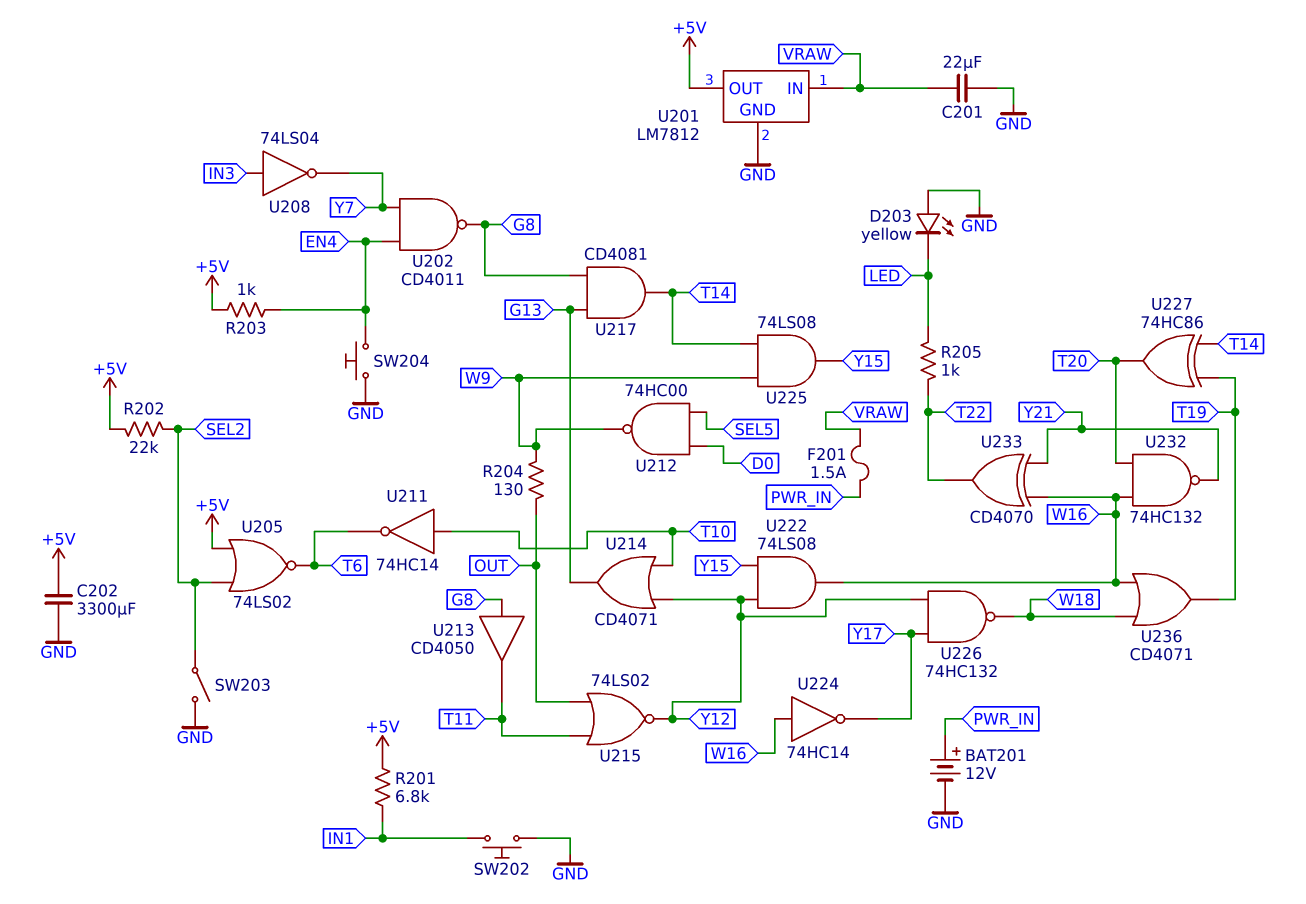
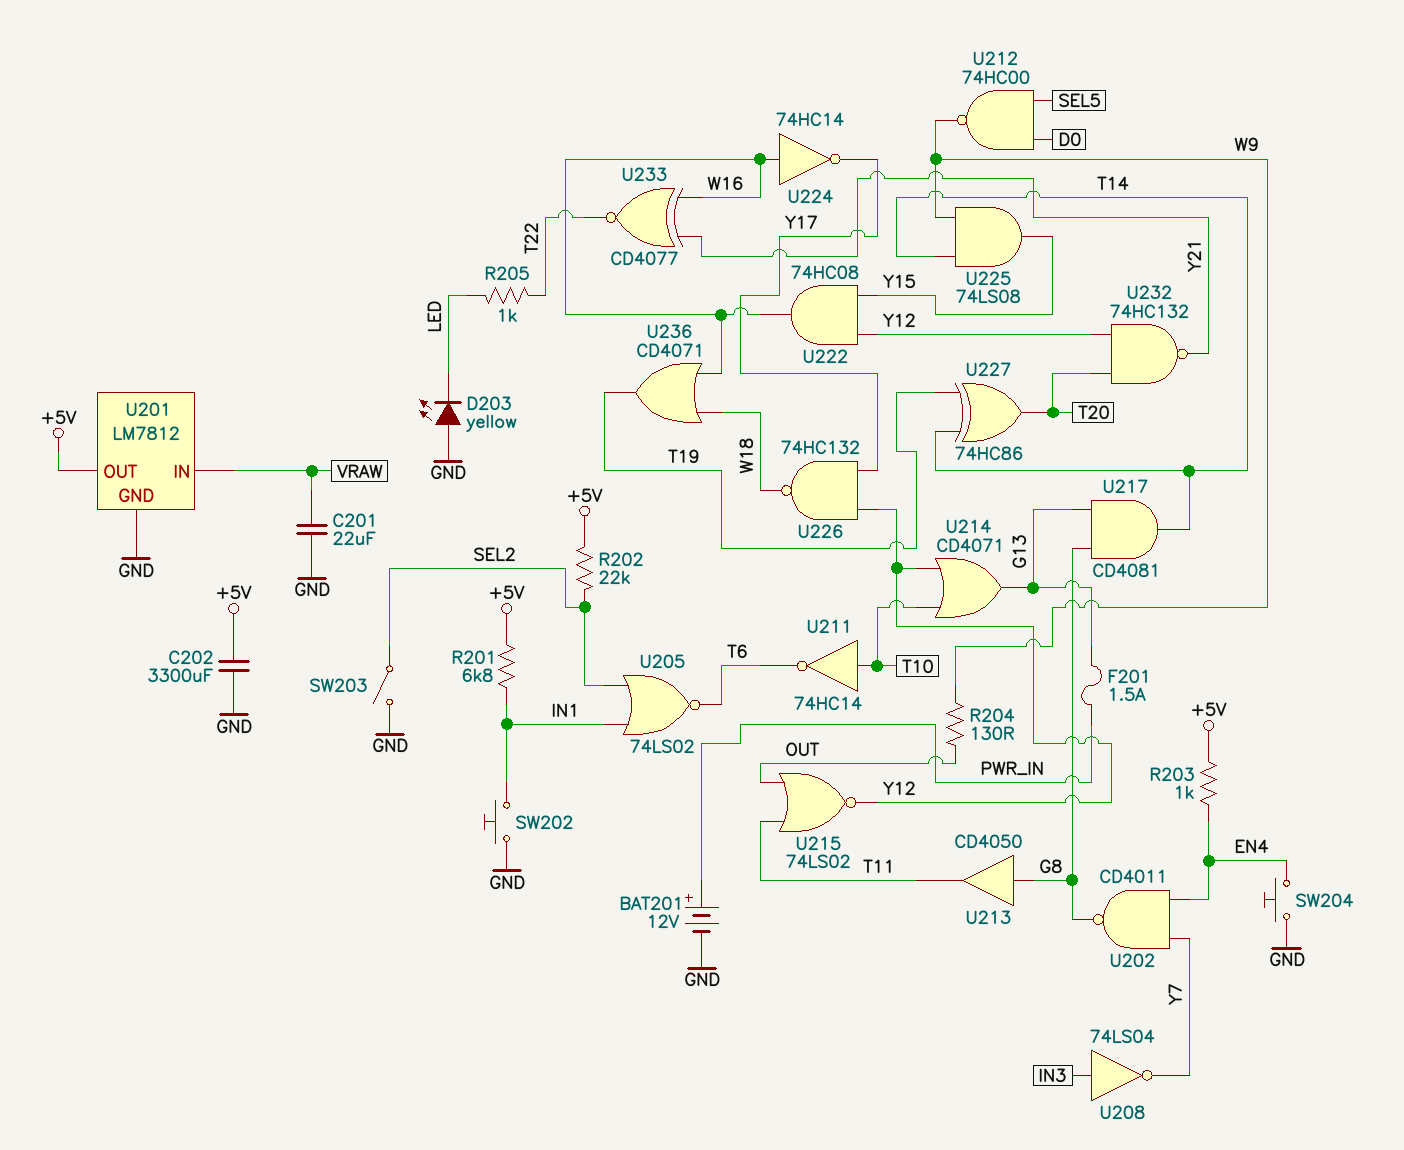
F201: 1.5A (PWR_IN, VRAW) -> 1.5A (G13, PWR_IN)
U205: NOR 74LS02 (in +5V, in SEL2, out T6) -> NOR 74LS02 (in IN1, in SEL2, out T6)
U222: AND 74LS08 (in Y12, in Y15, out W16) -> AND 74HC08 (in Y12, in Y15, out W16)
U232: NAND 74HC132 (in T20, in W16, out Y21) -> NAND 74HC132 (in T20, in Y12, out Y21)
U233: XOR CD4070 (in W16, in Y21, out T22) -> XNOR CD4077 (in W16, in Y21, out T22)

